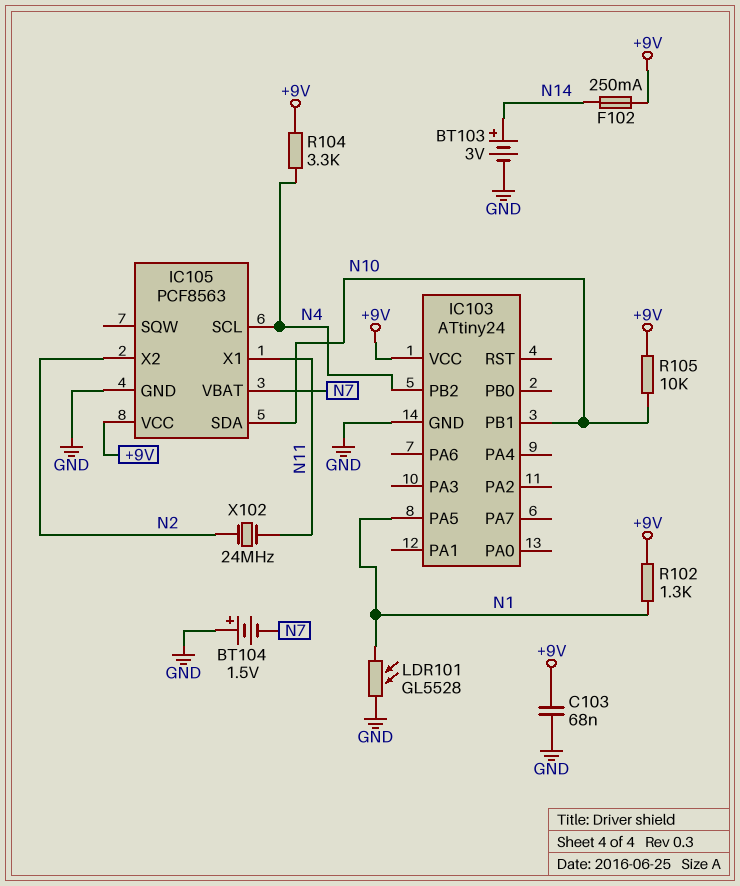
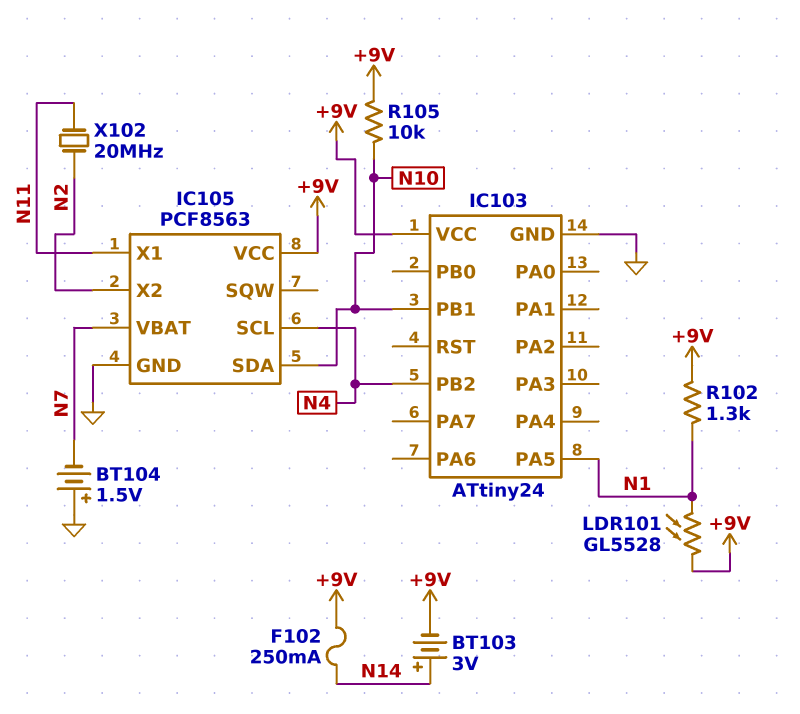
BT103: 3V (plus N14, minus GND) -> 3V (plus N14, minus +9V)
C103: 68nF (+9V, GND) -> none
LDR101: GL5528 (GND, N1) -> GL5528 (+9V, N1)
R104: 3.3k (+9V, N4) -> none
X102: 24MHz (N2, N11) -> 20MHz (N2, N11)

